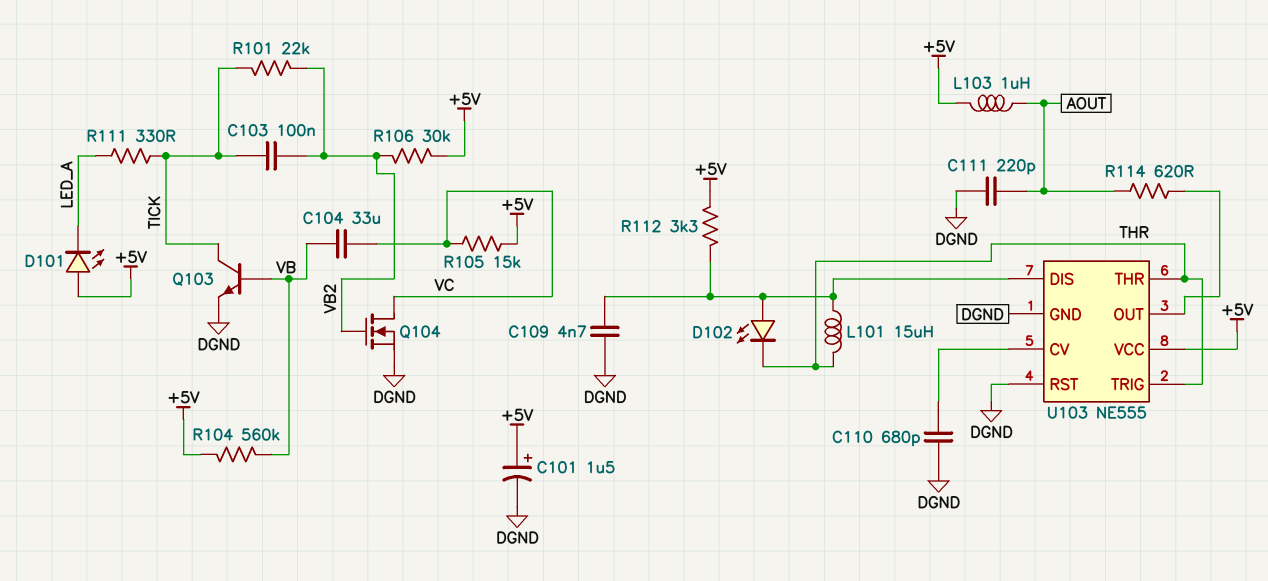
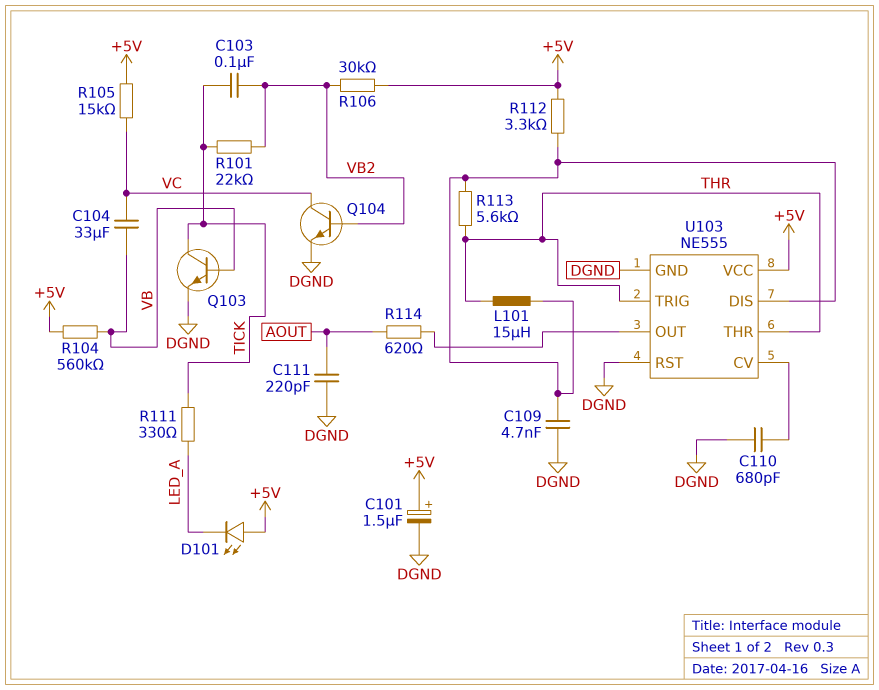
D102: LED (A U103/DIS, K THR) -> none
L103: 1uH (+5V, AOUT) -> none
Q104: NMOS (G VB2, D VC, S DGND) -> NPN (B VB2, C VC, E DGND)
R113: none -> 5.6k (THR, U103/DIS)

